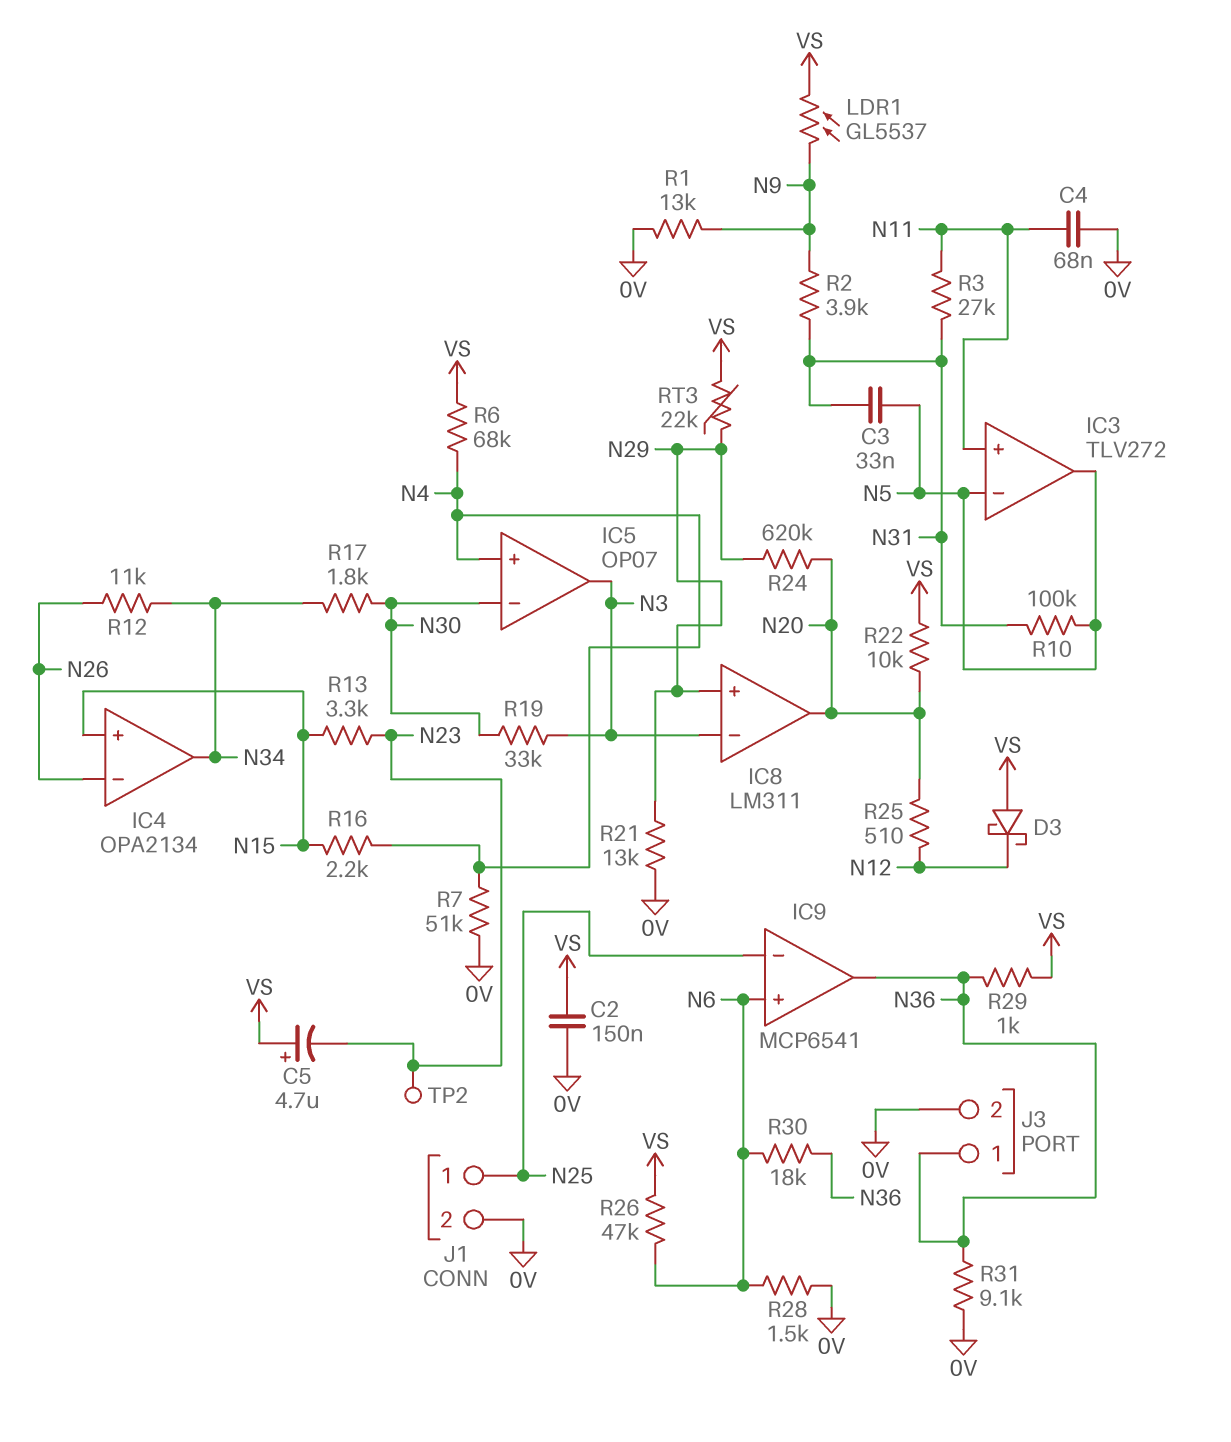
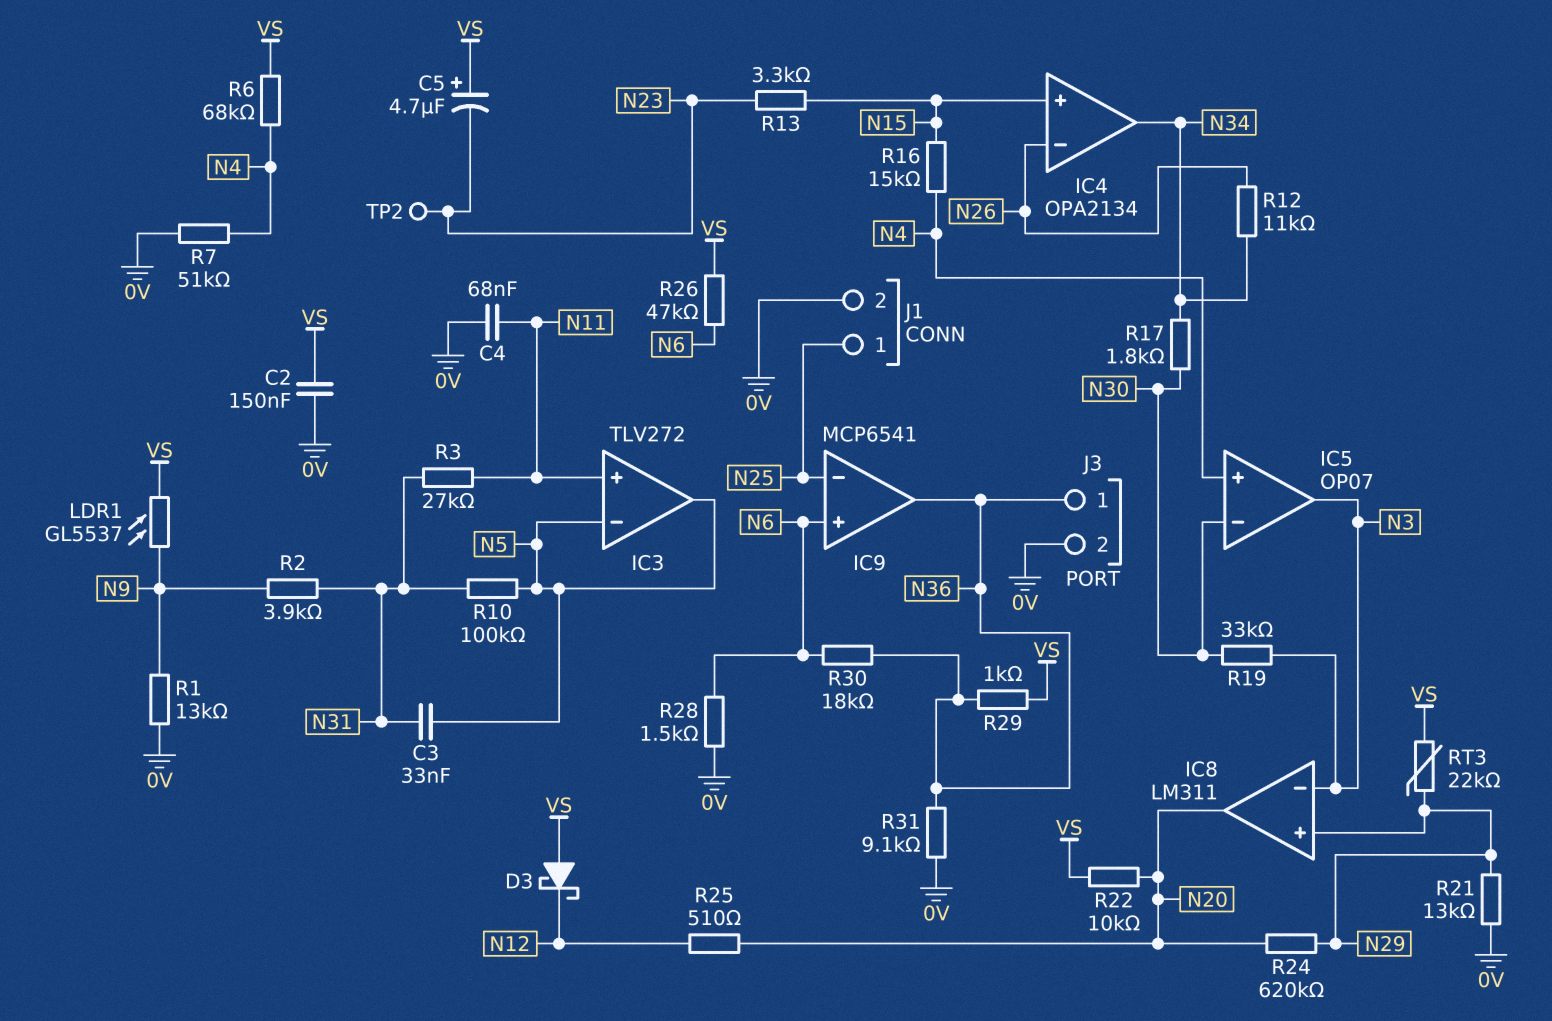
R16: 2.2k (N4, N15) -> 15k (N4, N15)

